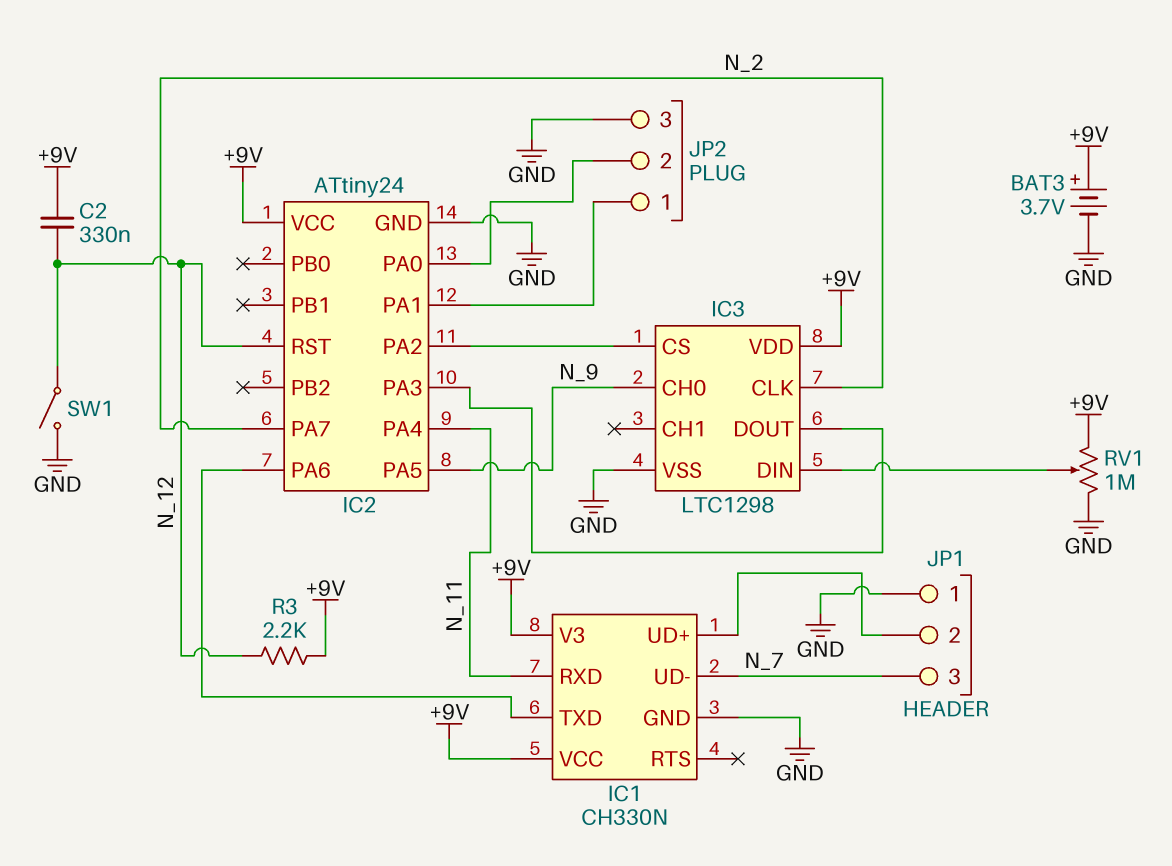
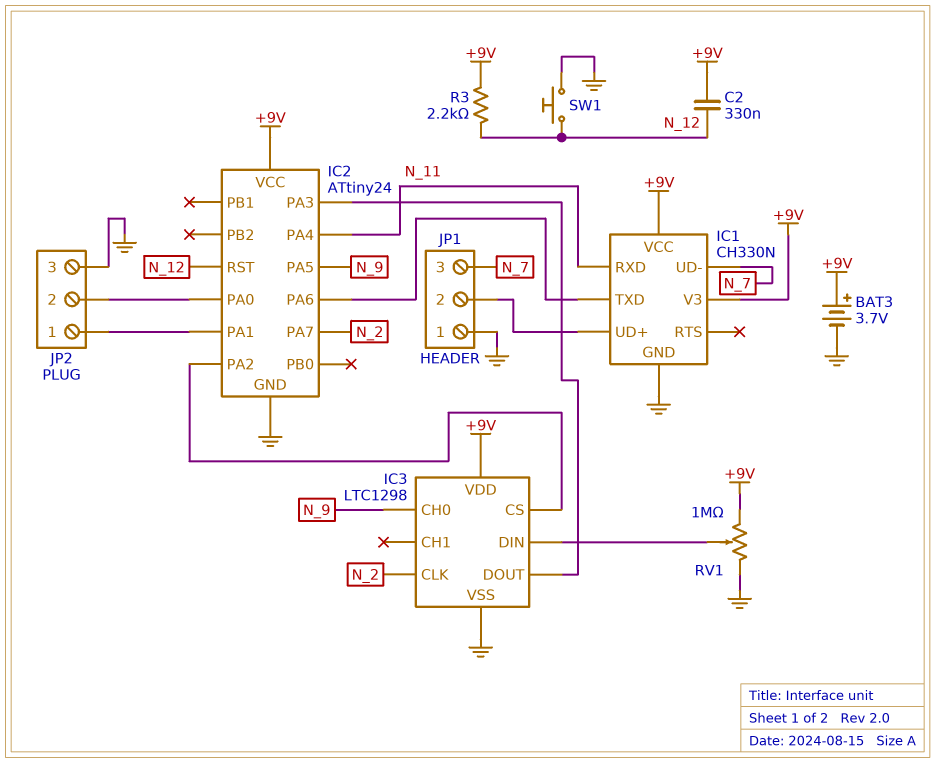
SW1: switch (GND, N_12) -> button (GND, N_12)

